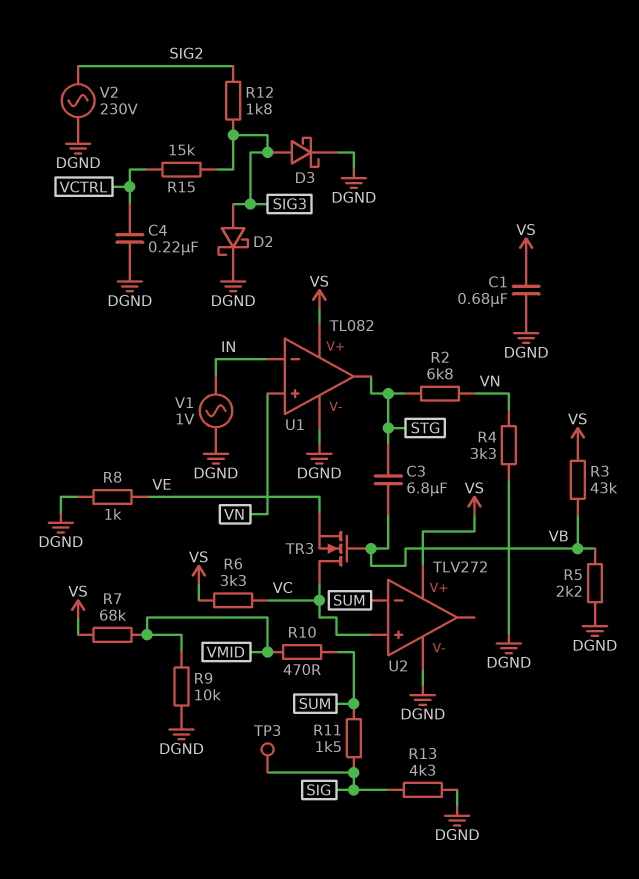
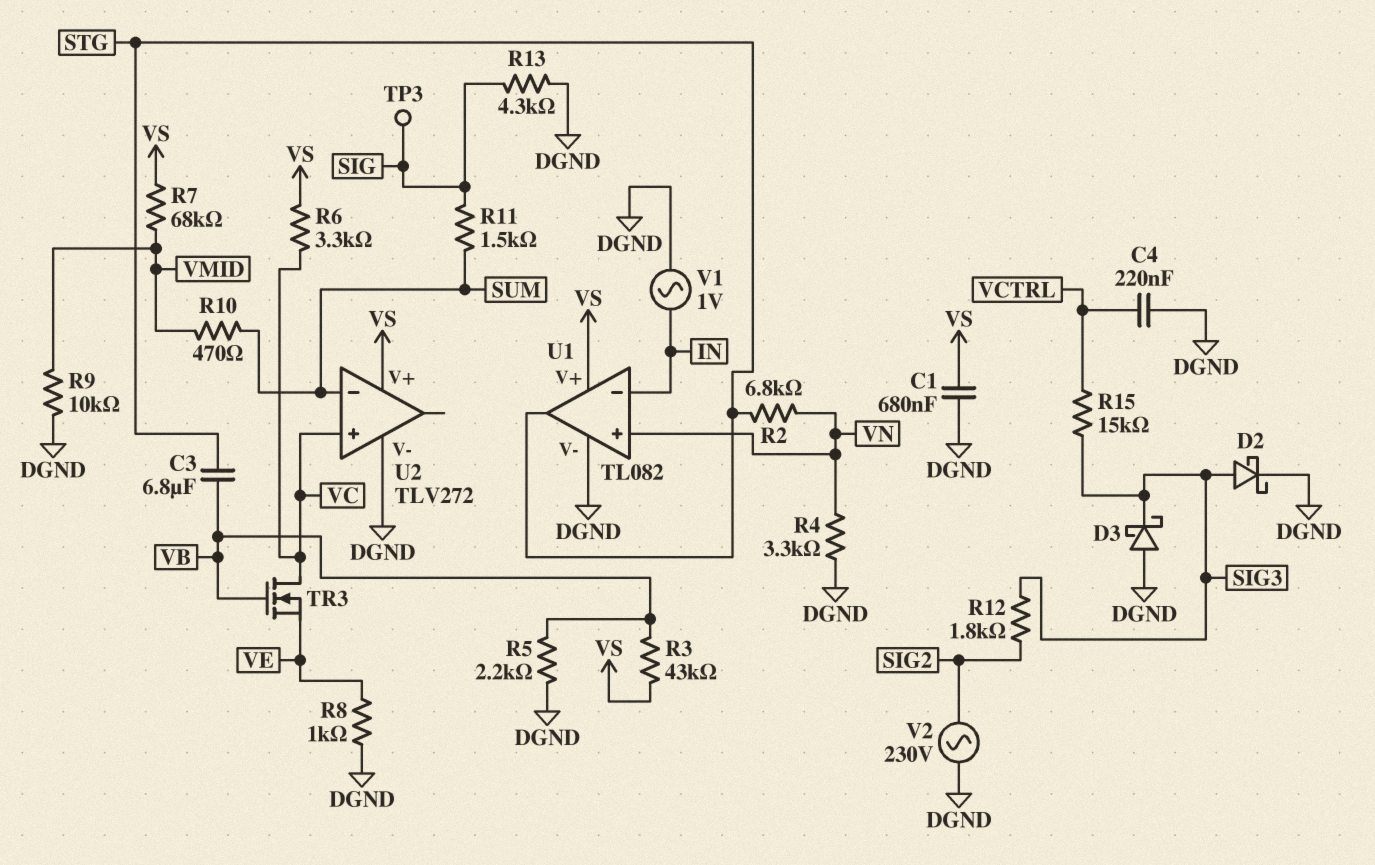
D3: schottky (A SIG3, K DGND) -> schottky (A DGND, K SIG3)

